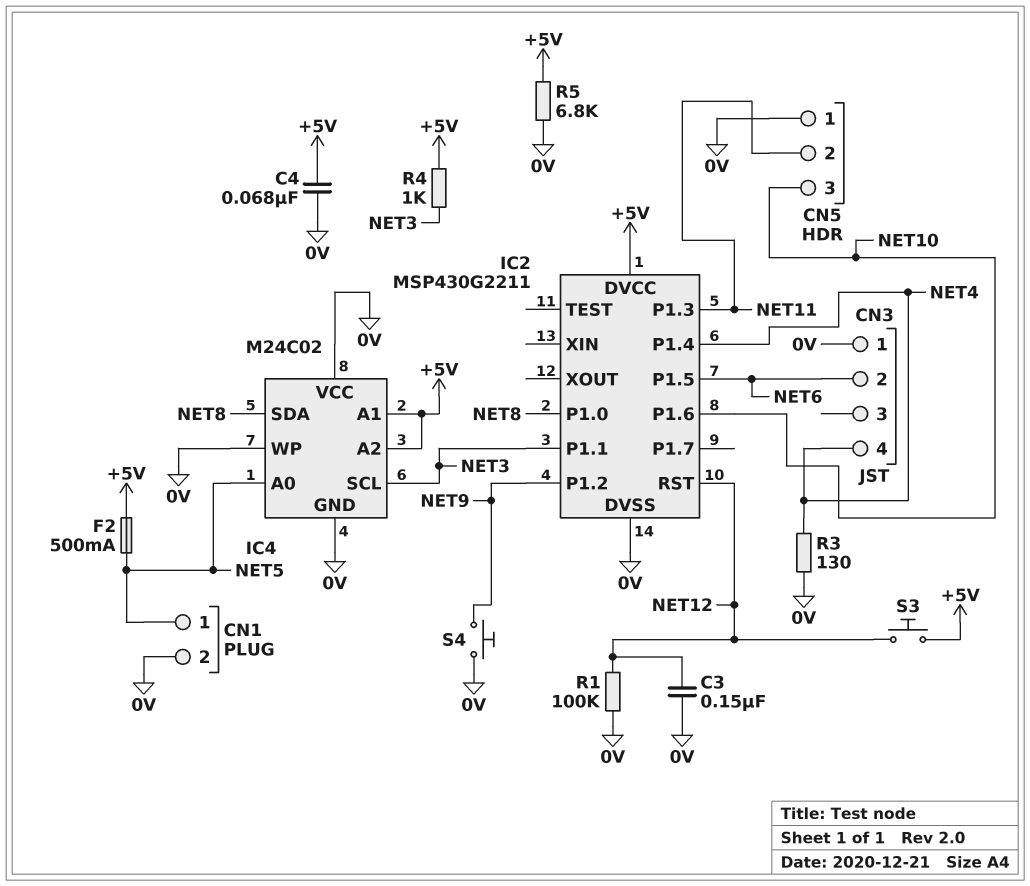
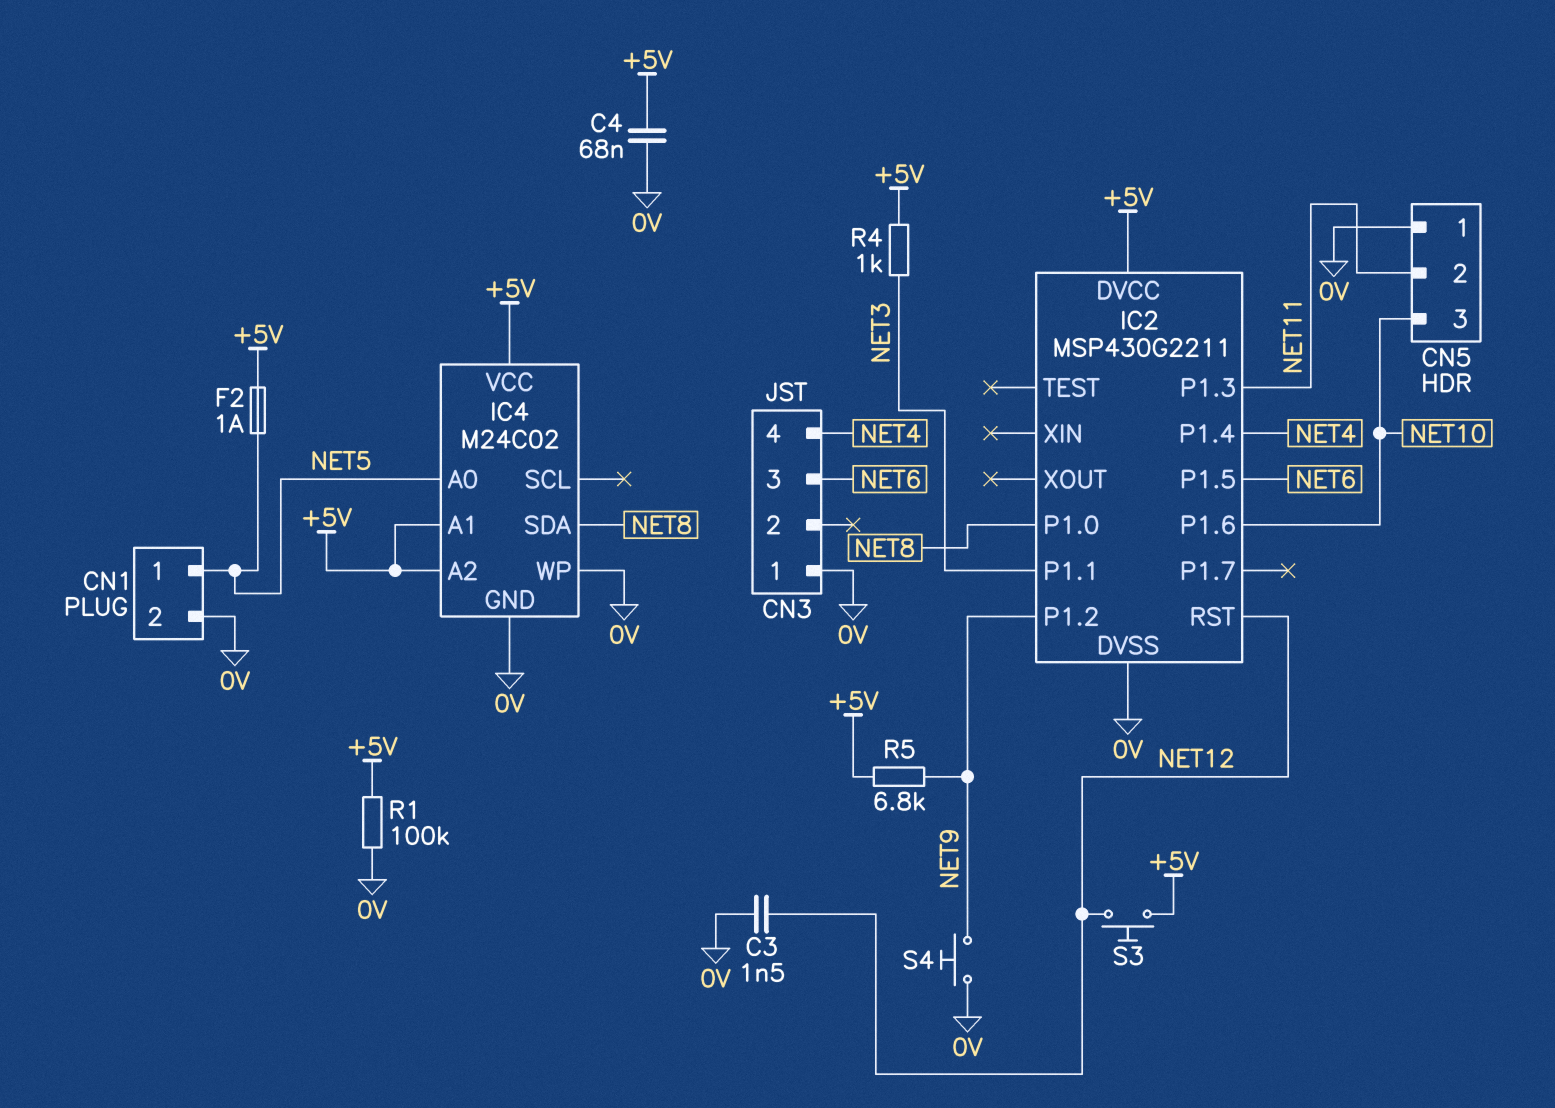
C3: 150nF (0V, NET12) -> 1.5nF (0V, NET12)
CN3 pin 2: NET6 -> none
CN3 pin 3: none -> NET6
F2: 500mA (+5V, NET5) -> 1A (+5V, NET5)
IC4 pin SCL: NET3 -> none
IC4 pin VCC: 0V -> +5V
R1: 100k (0V, NET12) -> 100k (+5V, 0V)
R3: 130 (0V, NET4) -> none
R5: 6.8k (+5V, 0V) -> 6.8k (+5V, NET9)

